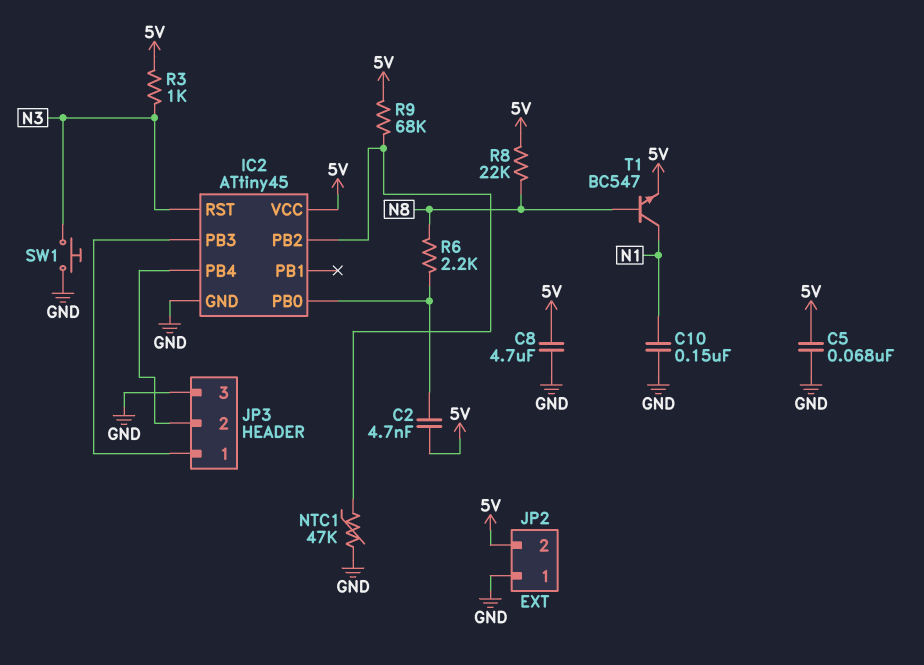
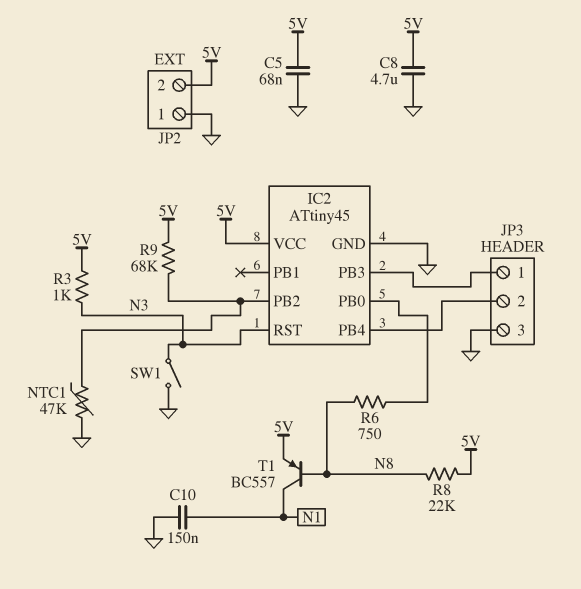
C2: 4.7nF (5V, IC2/PB0) -> none
R6: 2.2k (IC2/PB0, N8) -> 750 (IC2/PB0, N8)
SW1: button (GND, N3) -> switch (GND, N3)
T1: NPN BC547 (B N8, C N1, E 5V) -> PNP BC557 (B N8, C N1, E 5V)

